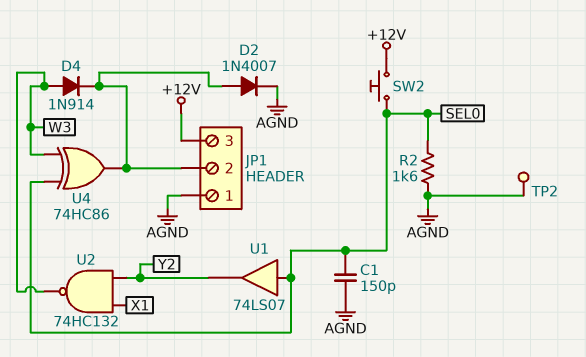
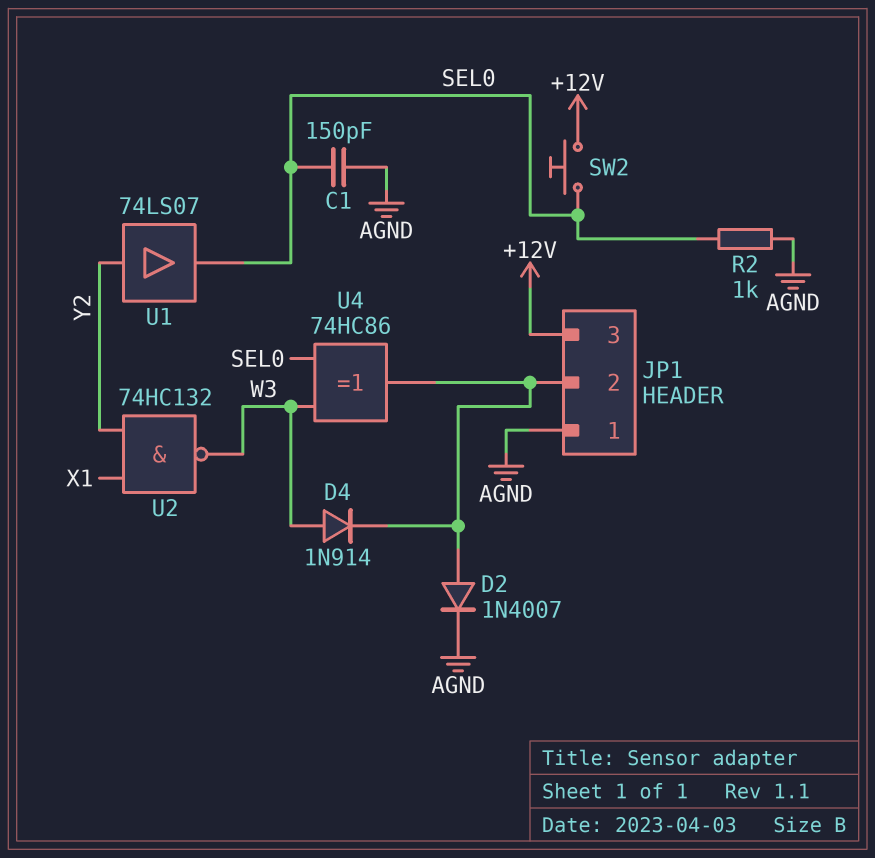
R2: 1.6k (AGND, SEL0) -> 1k (AGND, SEL0)
TP2: test point (AGND) -> none
U1: buffer 74LS07 (in SEL0, out Y2) -> buffer 74LS07 (in Y2, out SEL0)

